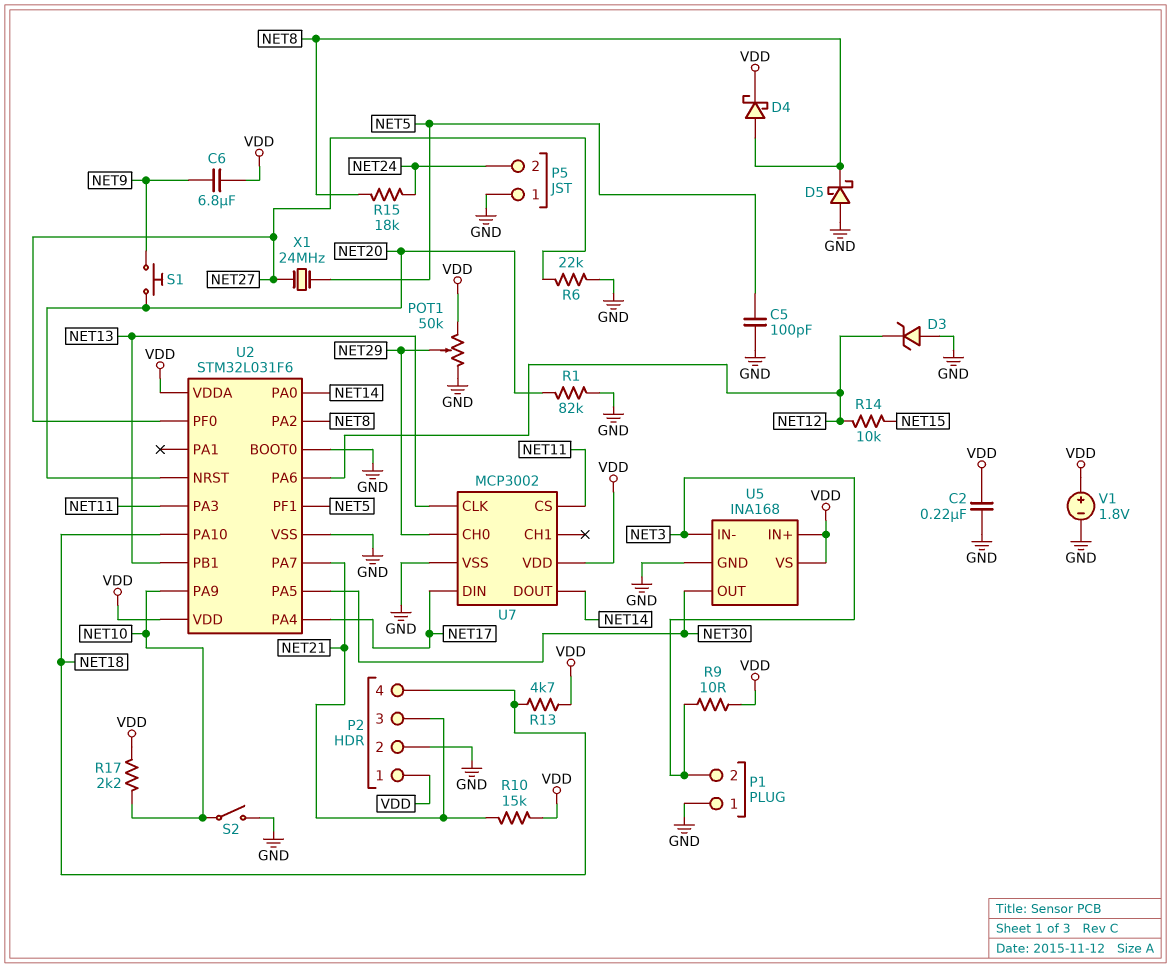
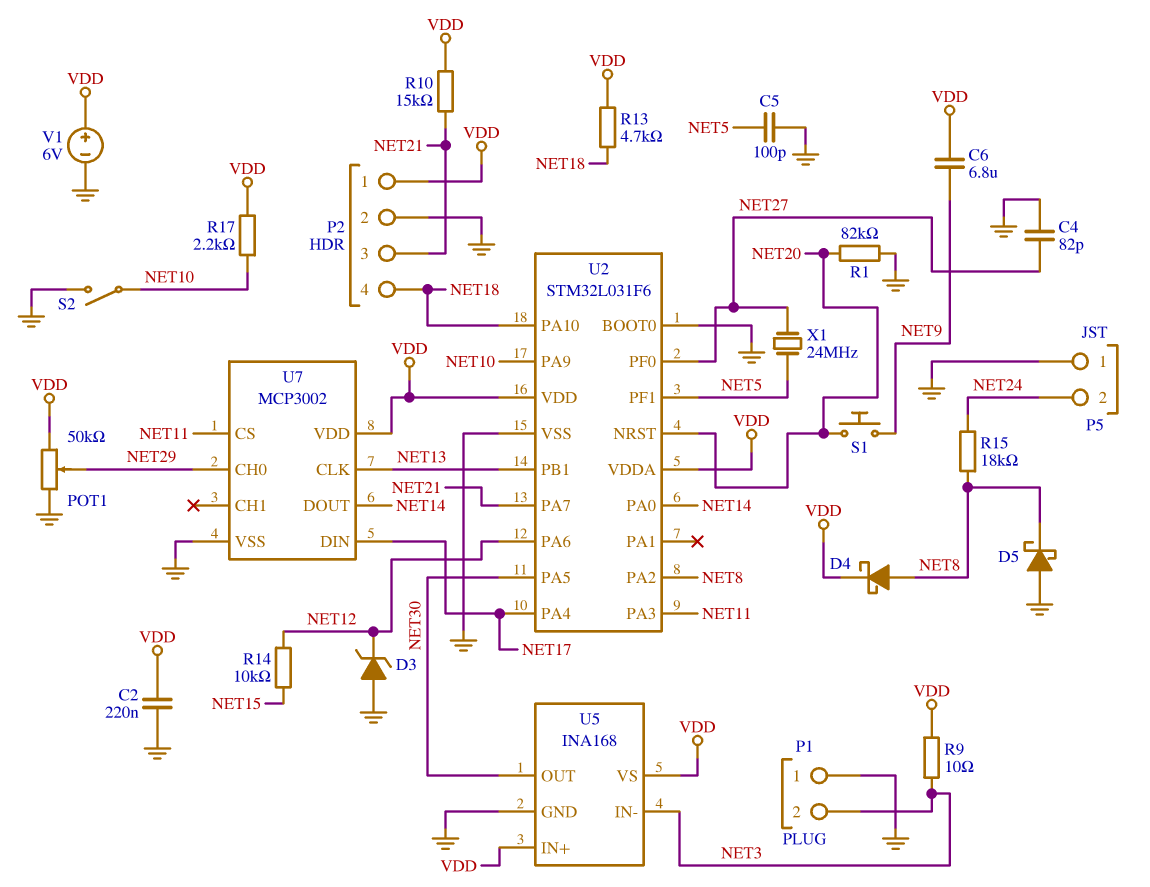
C4: none -> 82pF (GND, NET27)
R6: 22k (GND, NET27) -> none
V1: 1.8V (plus VDD, minus GND) -> 6V (plus VDD, minus GND)

